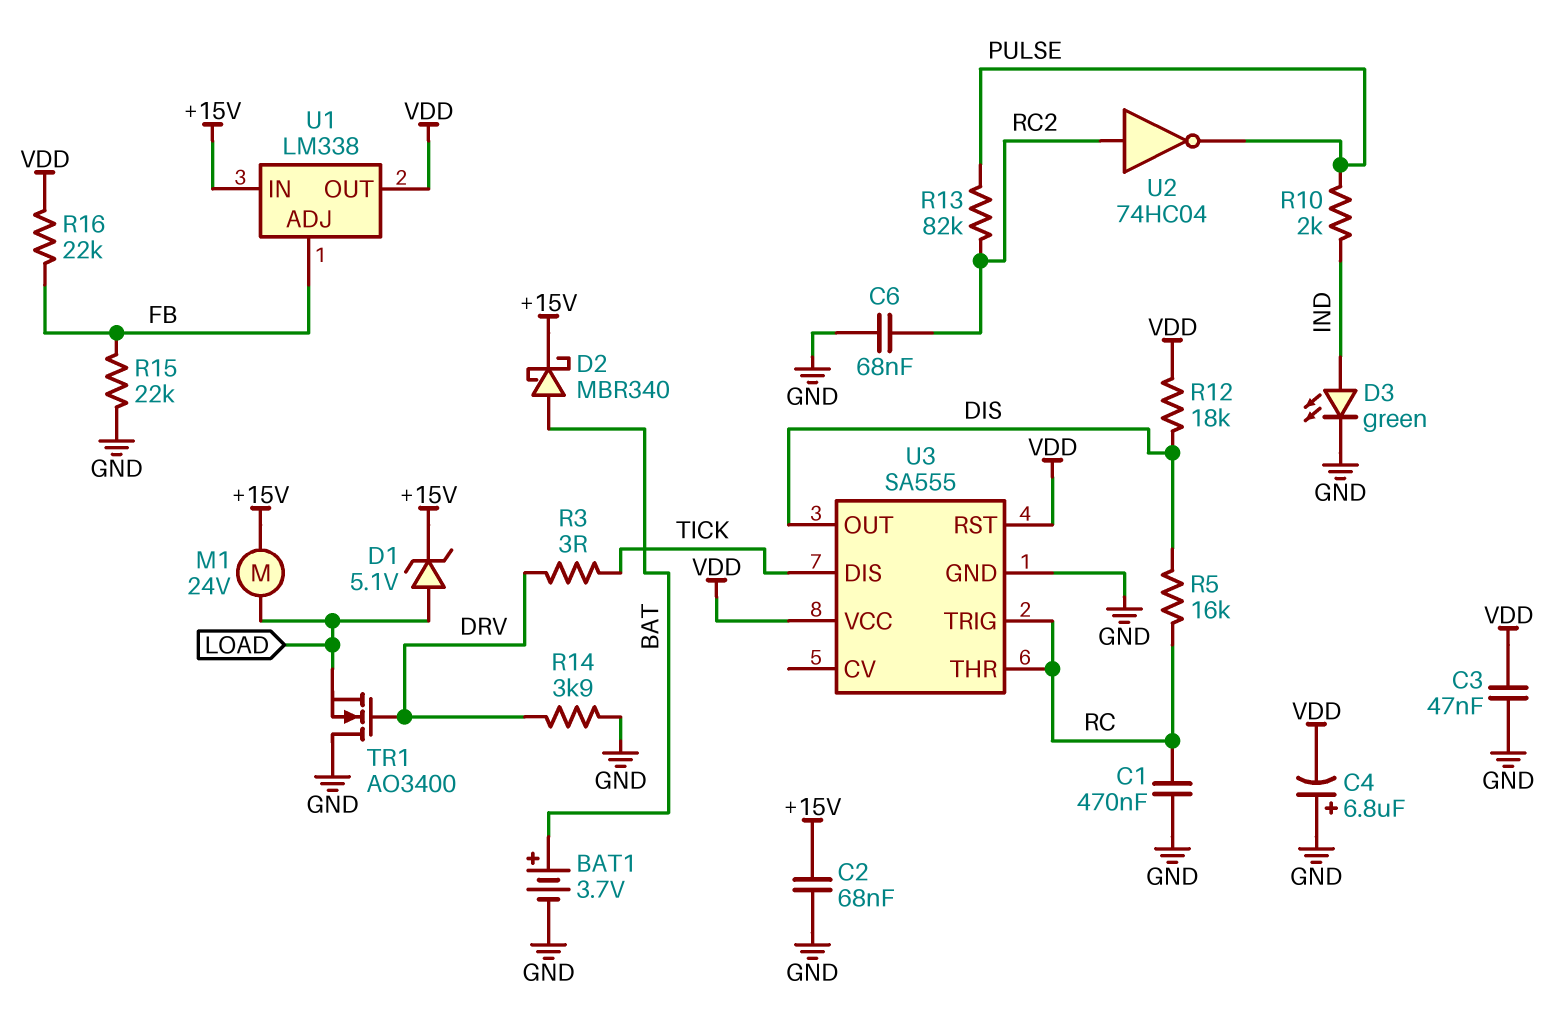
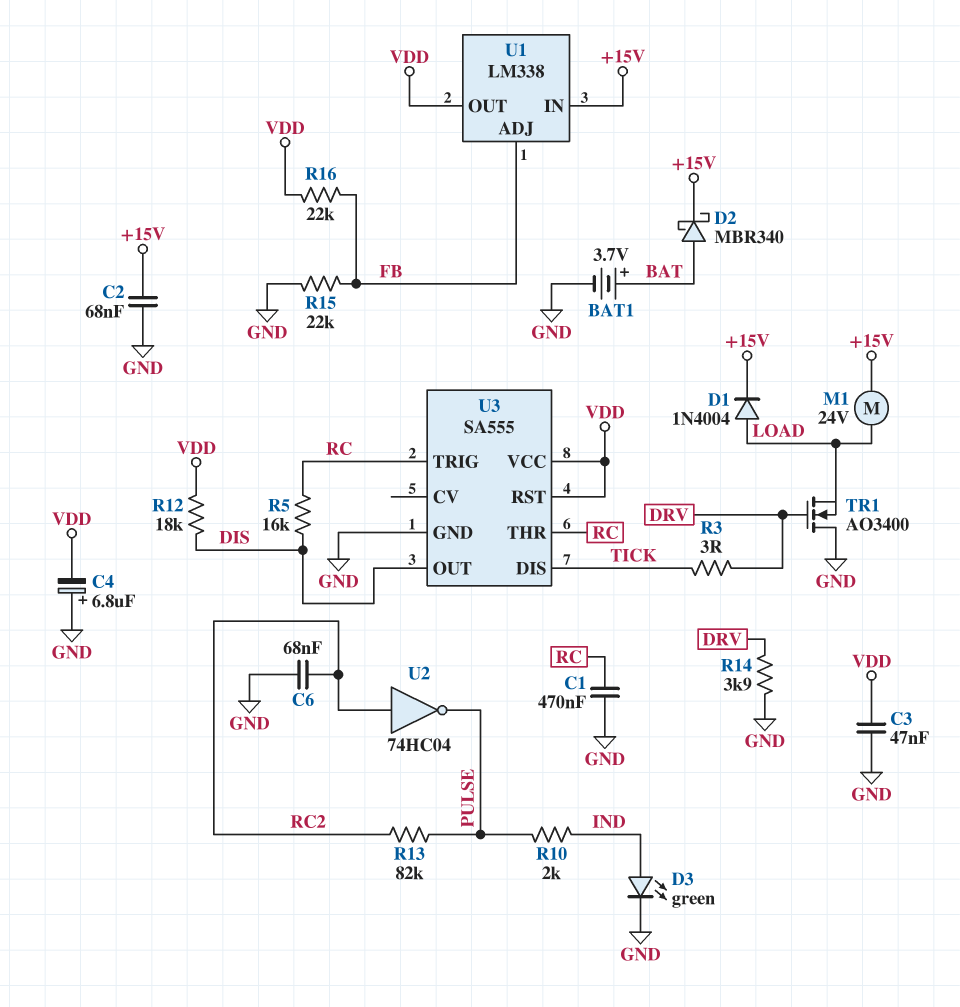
D1: zener 5.1V (A LOAD, K +15V) -> diode 1N4004 (A LOAD, K +15V)

